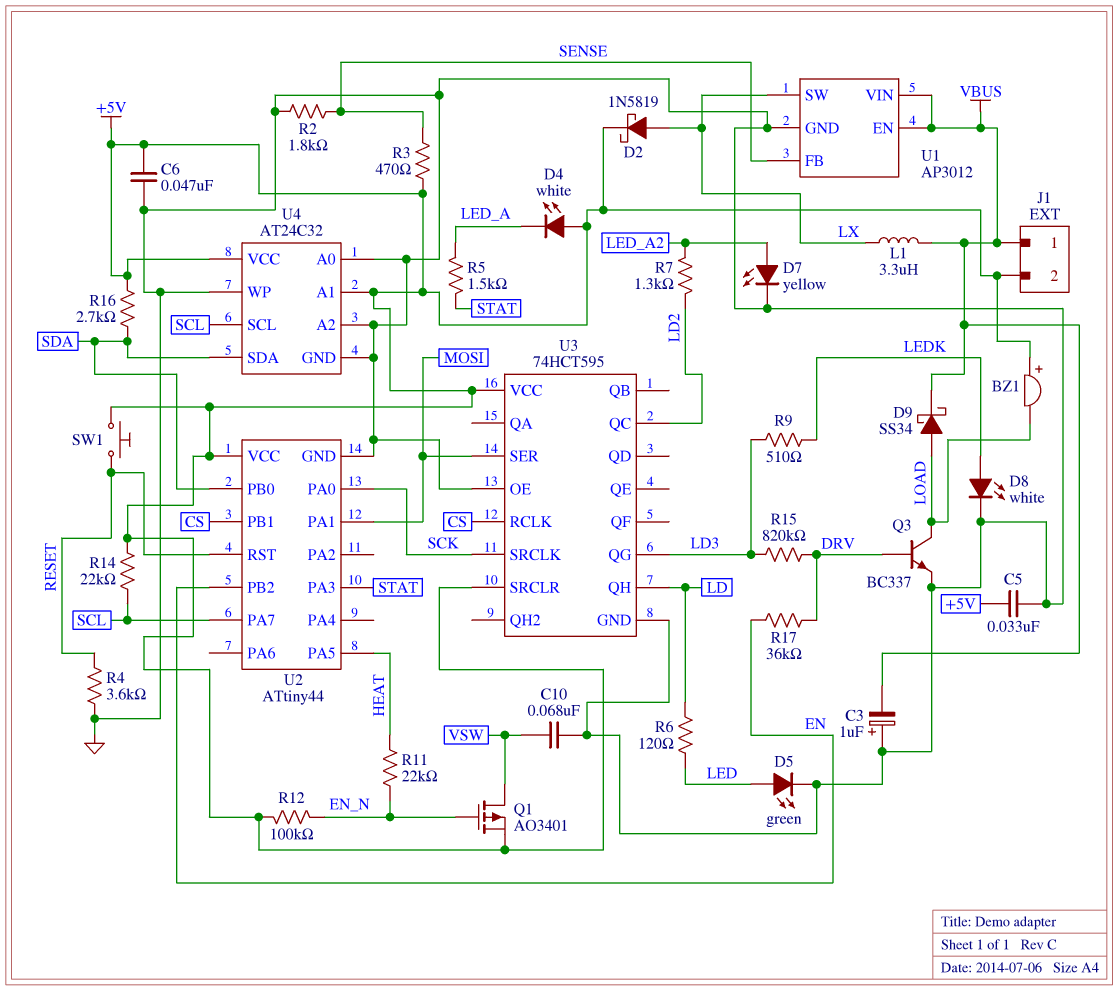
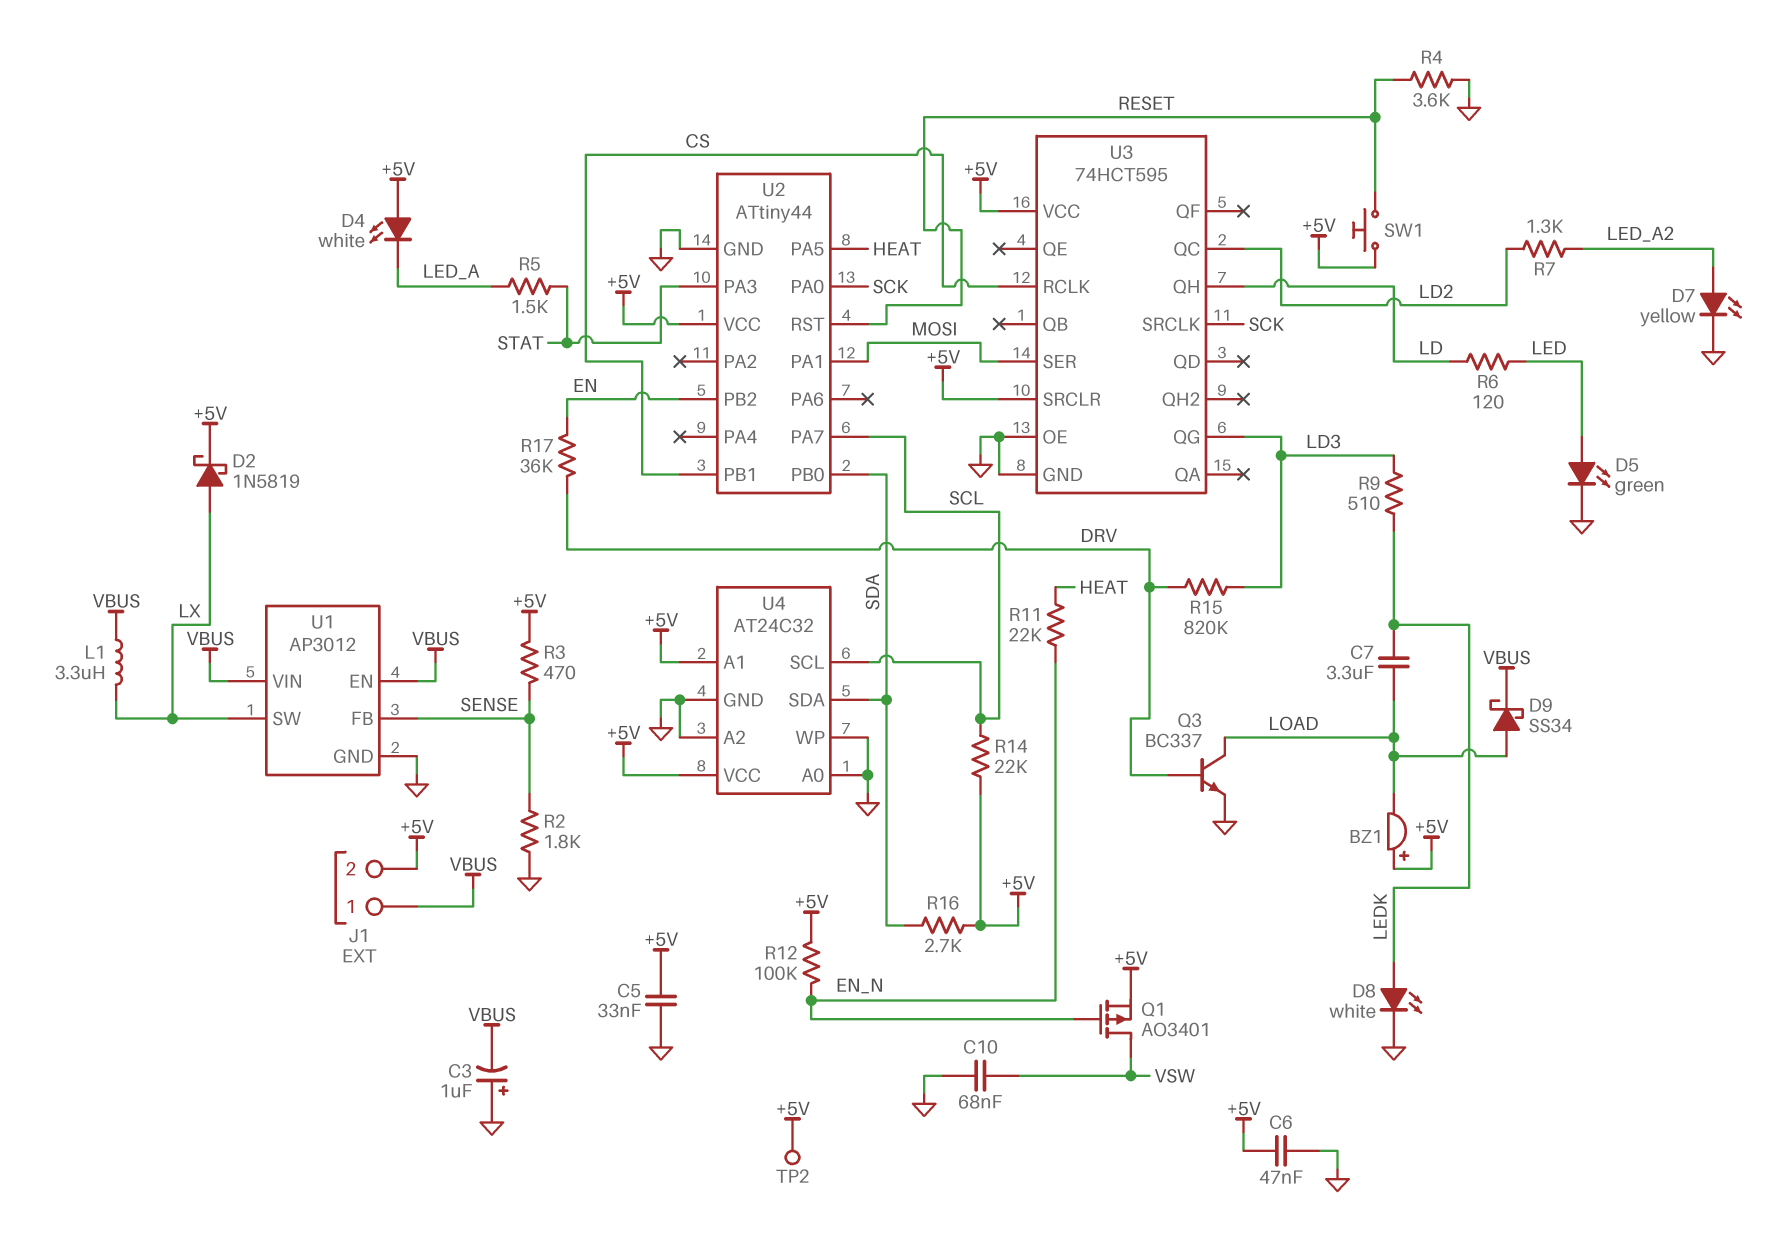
C7: none -> 3.3uF (LEDK, LOAD)
TP2: none -> test point (+5V)

